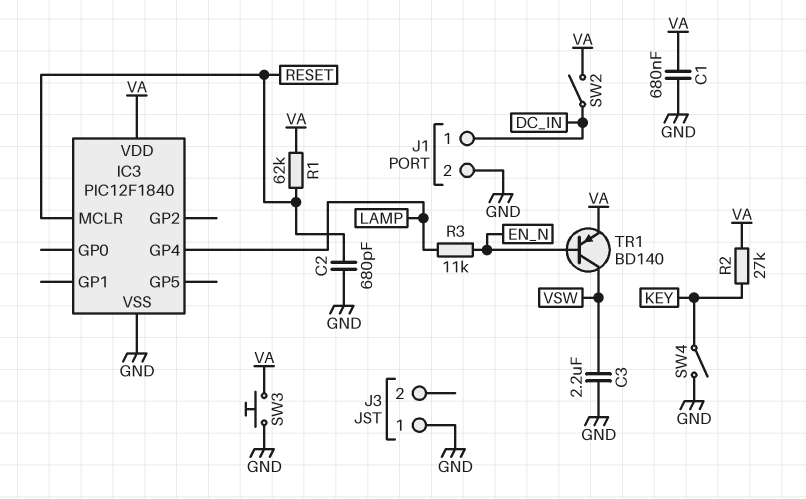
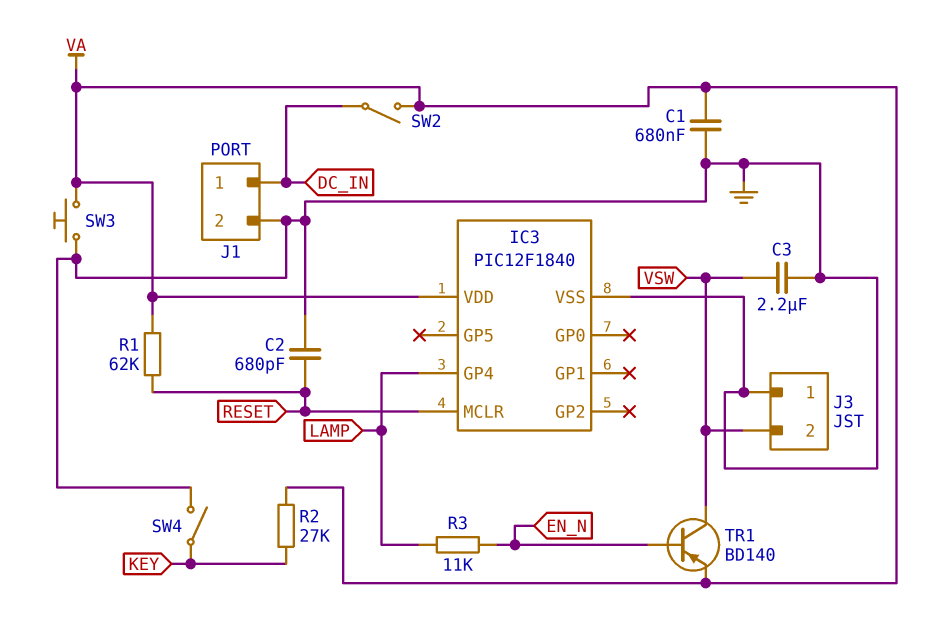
J3 pin 2: none -> VSW

